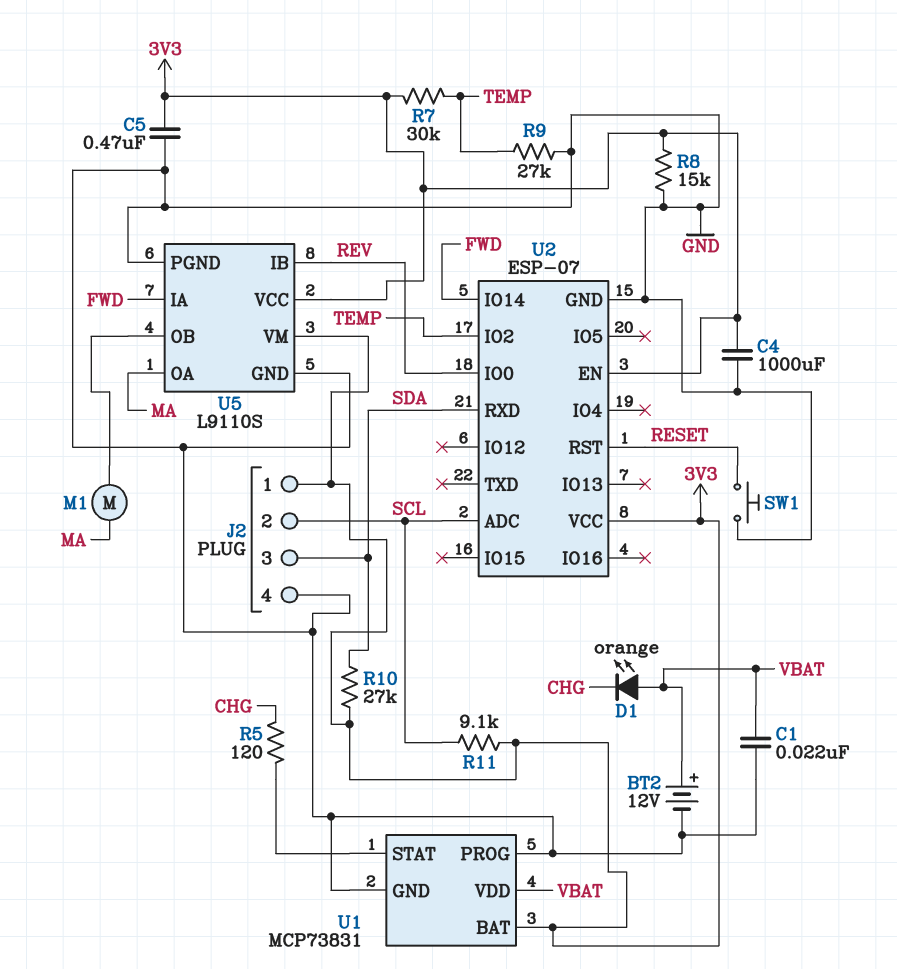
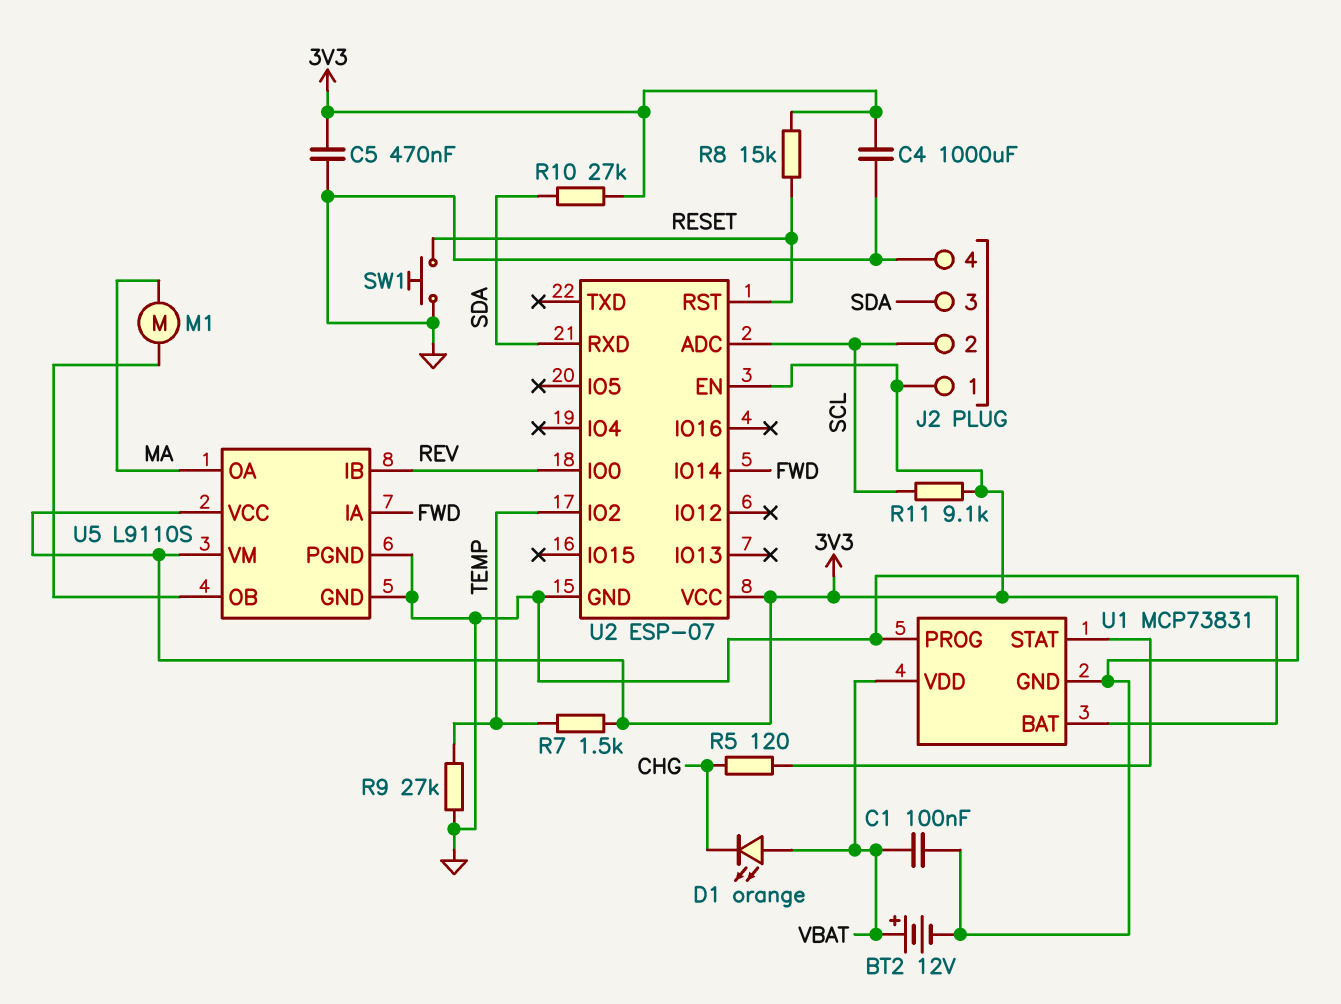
C1: 22nF (GND, VBAT) -> 100nF (GND, VBAT)
R7: 30k (3V3, TEMP) -> 1.5k (3V3, TEMP)
R8: 15k (3V3, GND) -> 15k (3V3, RESET)

